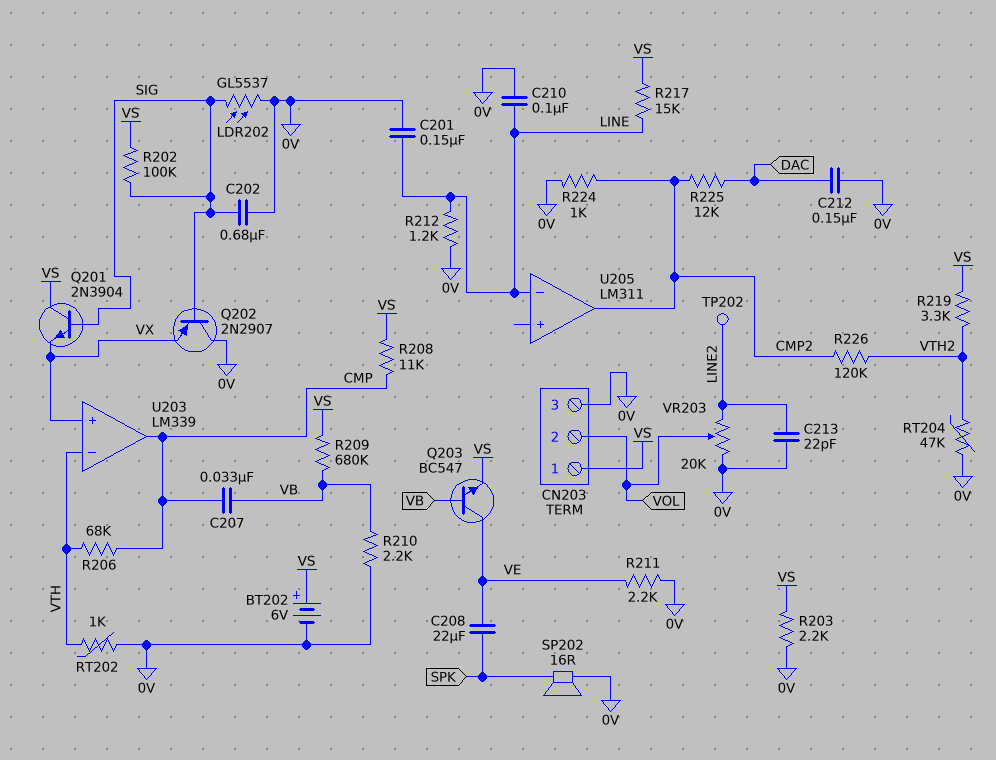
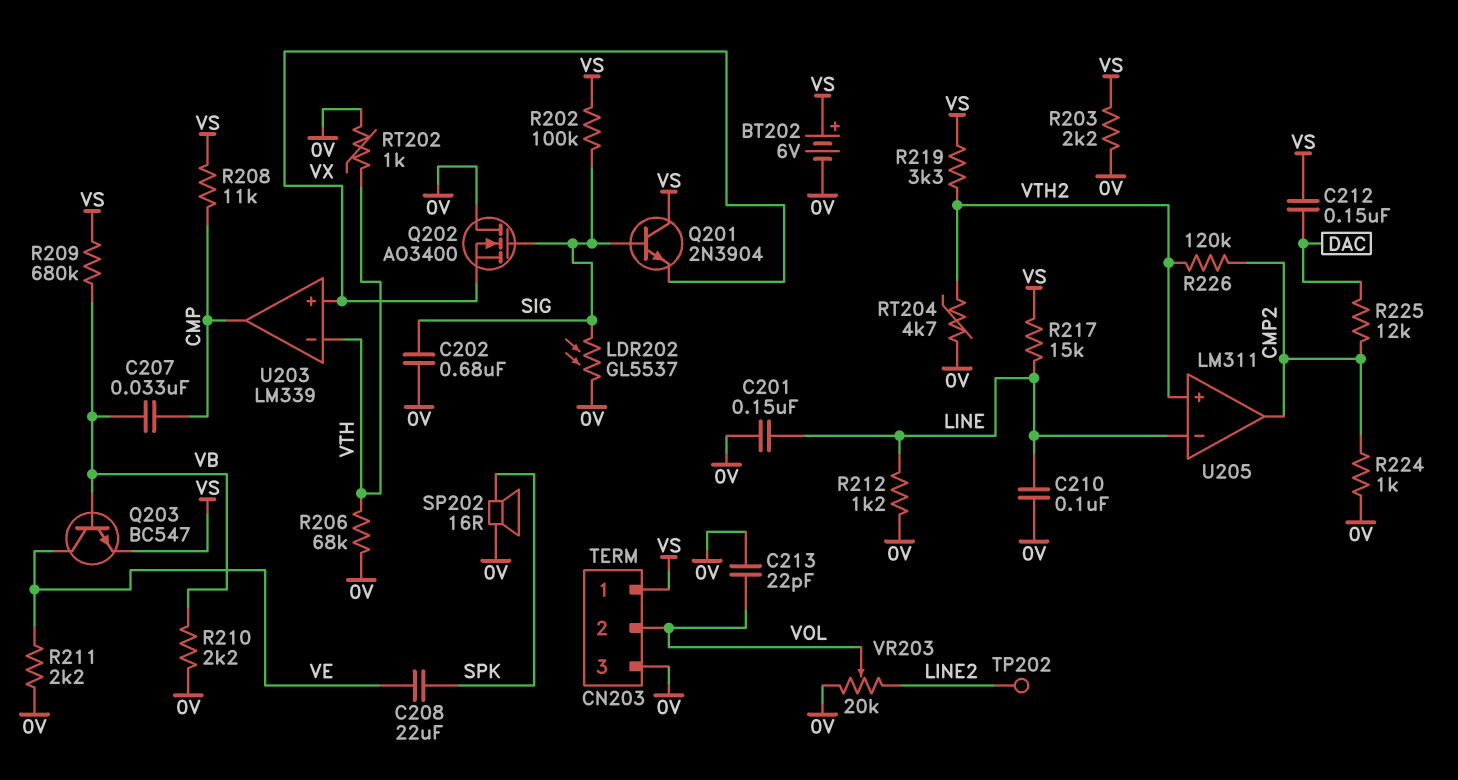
C212: 150nF (0V, DAC) -> 150nF (DAC, VS)
C213: 22pF (0V, LINE2) -> 22pF (0V, VOL)
Q202: PNP 2N2907 (B SIG, C 0V, E VX) -> NMOS AO3400 (G SIG, D 0V, S VX)
R206: 68k (CMP, VTH) -> 68k (0V, VTH)
RT204: 47k (0V, VTH2) -> 4.7k (0V, VTH2)
U205 pin in+: none -> VTH2

